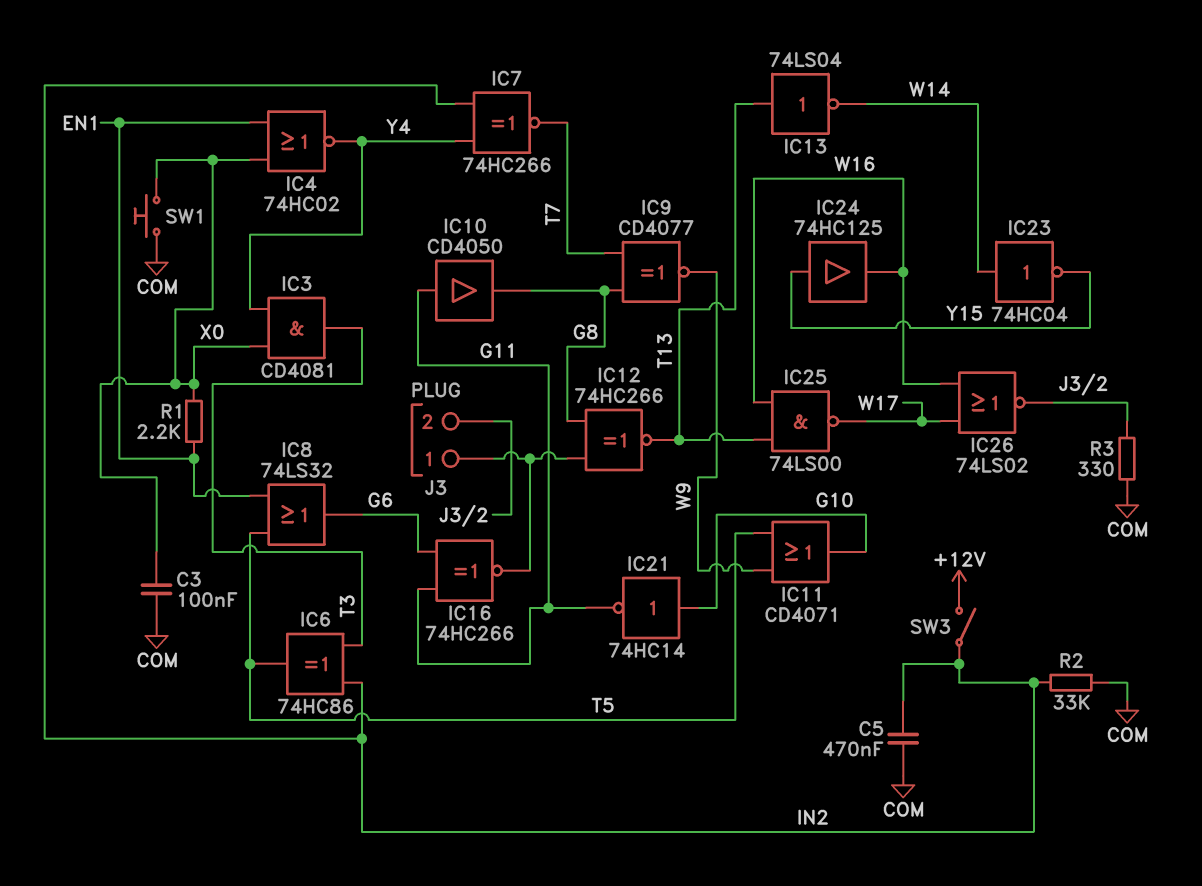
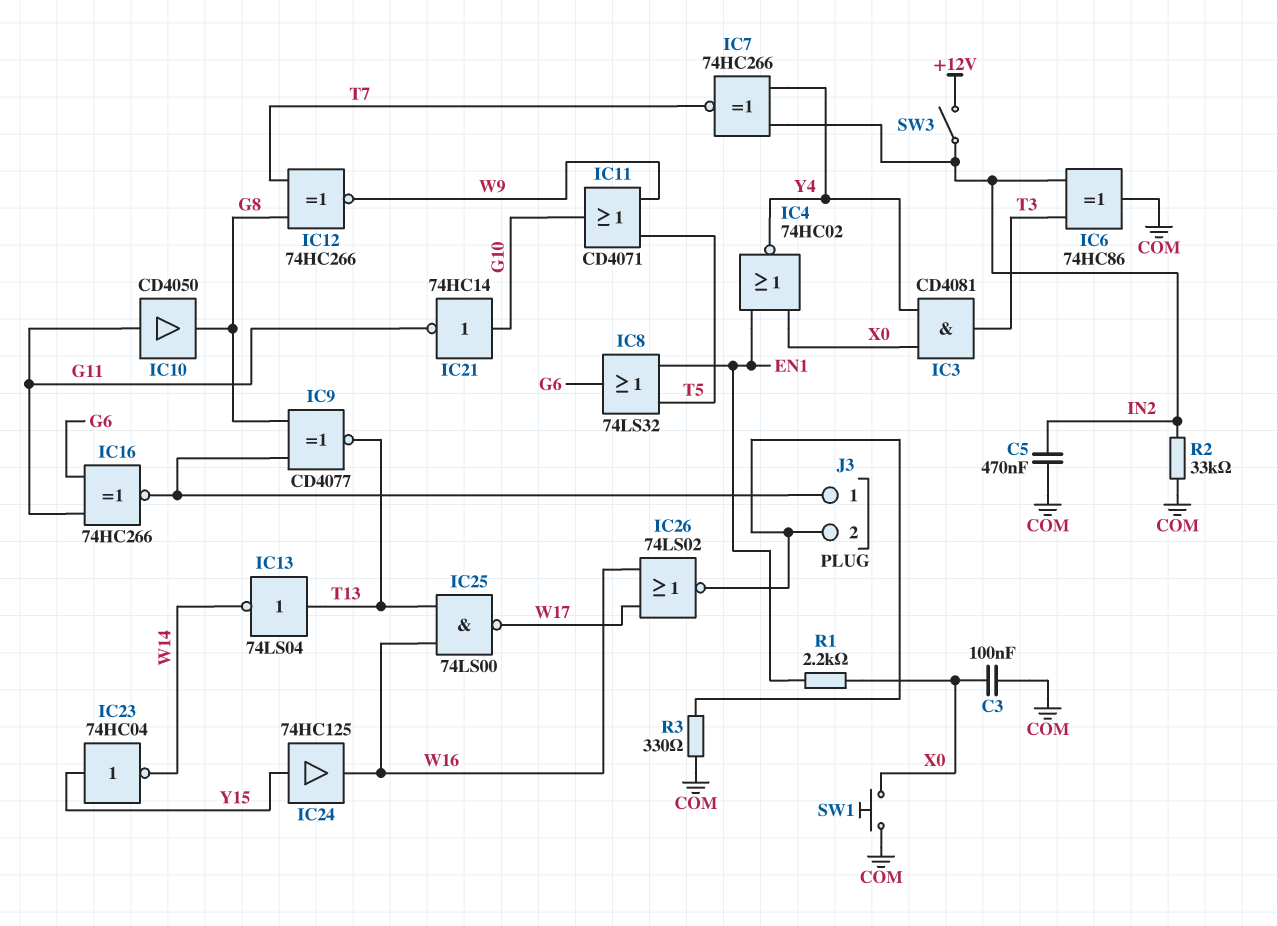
IC6: XOR 74HC86 (in IN2, in T3, out T5) -> XOR 74HC86 (in IN2, in T3, out COM)
IC9: XNOR CD4077 (in G8, in T7, out W9) -> XNOR CD4077 (in G8, in J3/1, out T13)
IC12: XNOR 74HC266 (in G8, in J3/1, out T13) -> XNOR 74HC266 (in G8, in T7, out W9)
IC23: NOT 74HC04 (in W14, out Y15) -> NOT 74HC04 (in Y15, out W14)

